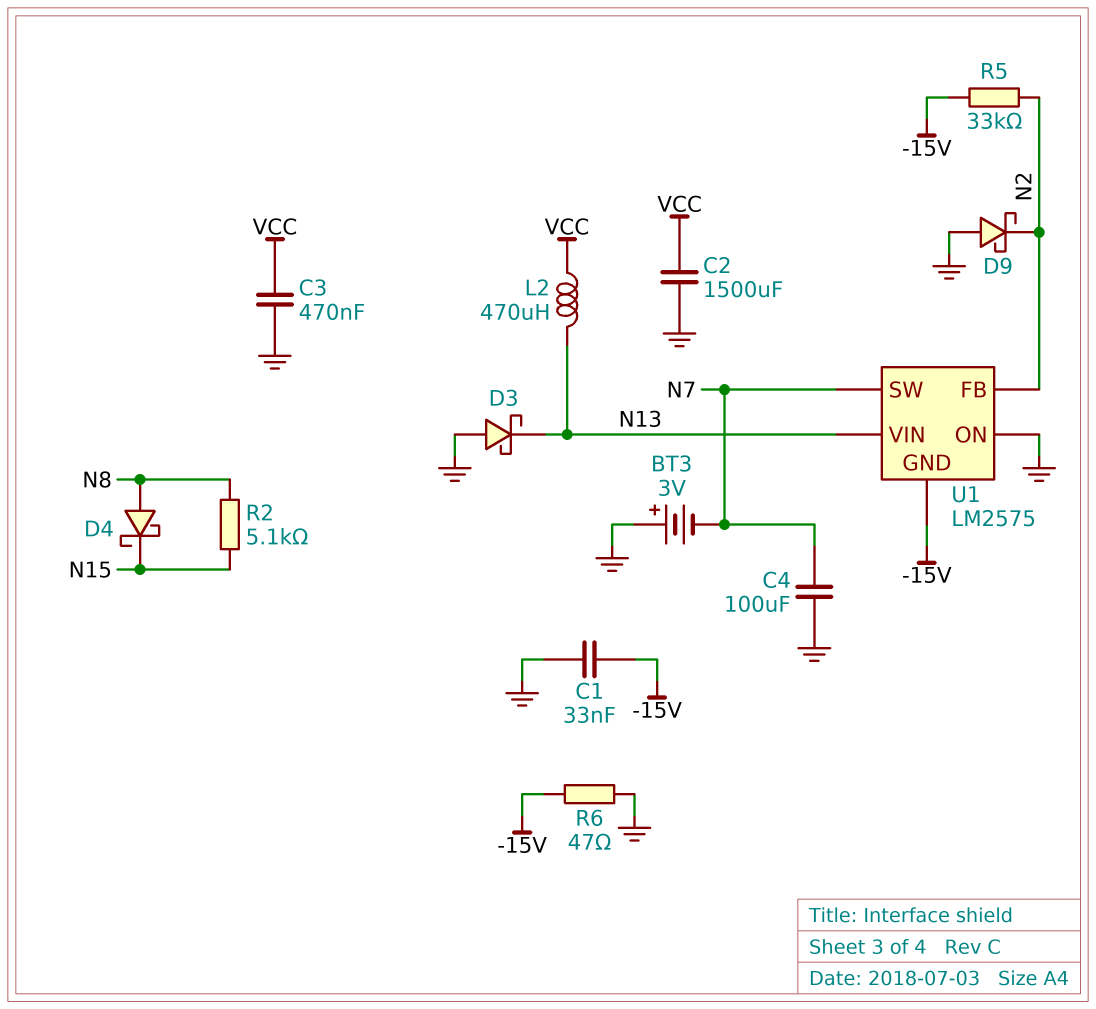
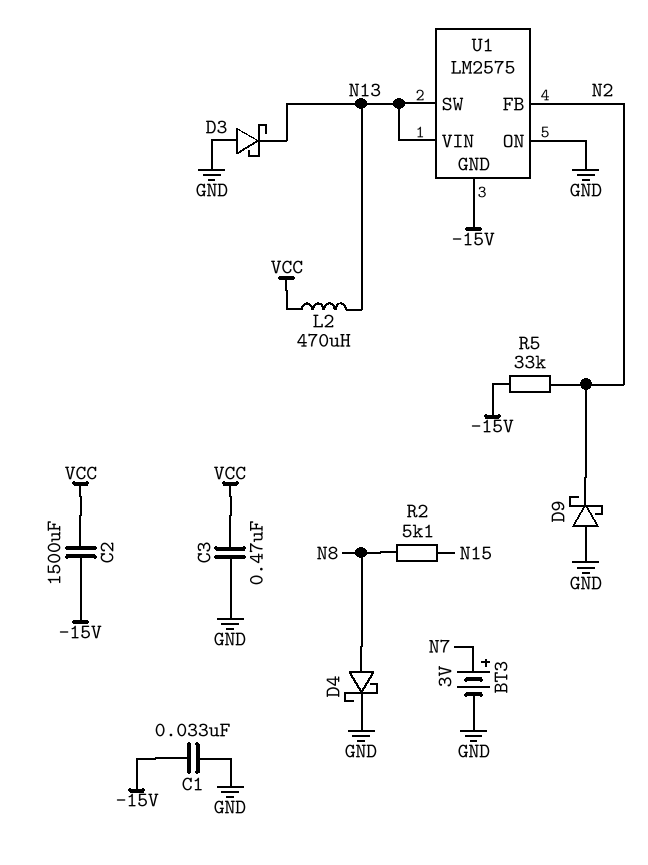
BT3: 3V (plus GND, minus N7) -> 3V (plus N7, minus GND)
C2: 1500uF (GND, VCC) -> 1500uF (-15V, VCC)
C4: 100uF (GND, N7) -> none
D4: schottky (A N8, K N15) -> schottky (A N8, K GND)
R6: 47 (-15V, GND) -> none
U1 pin SW: N7 -> N13

